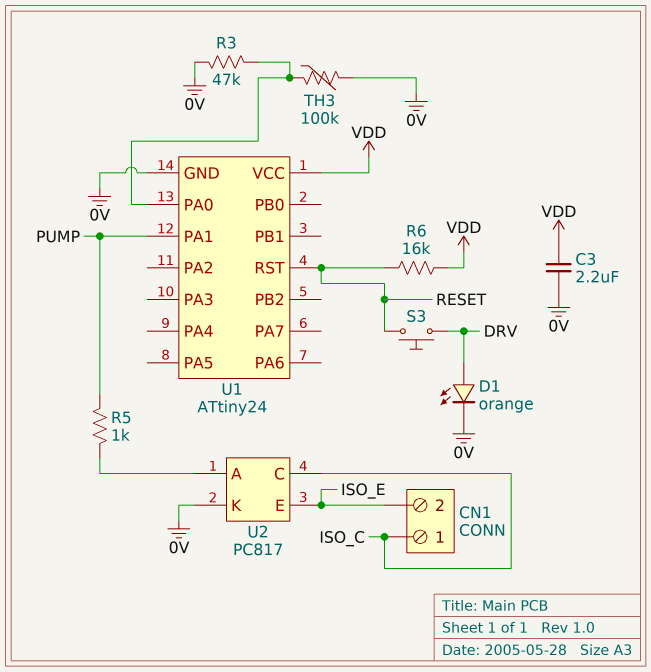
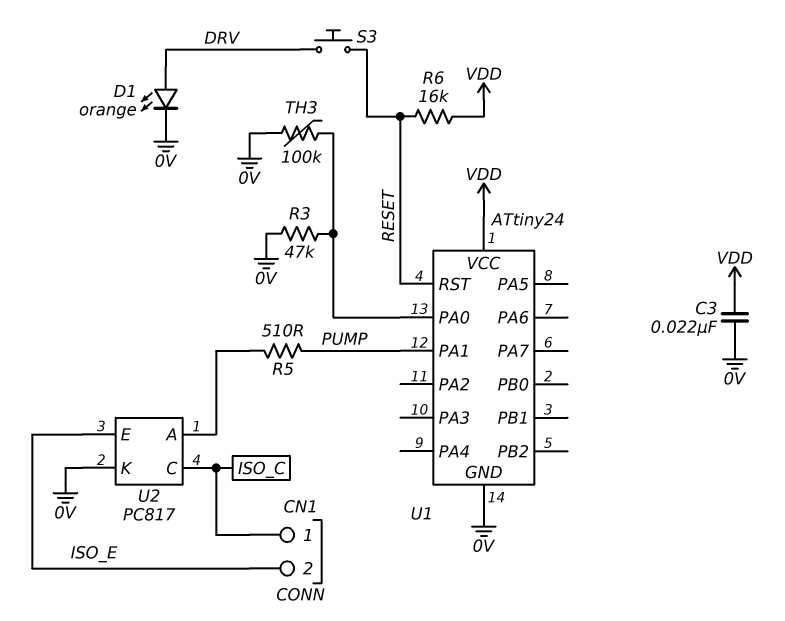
C3: 2.2uF (0V, VDD) -> 22nF (0V, VDD)
R5: 1k (PUMP, U2/A) -> 510 (PUMP, U2/A)

